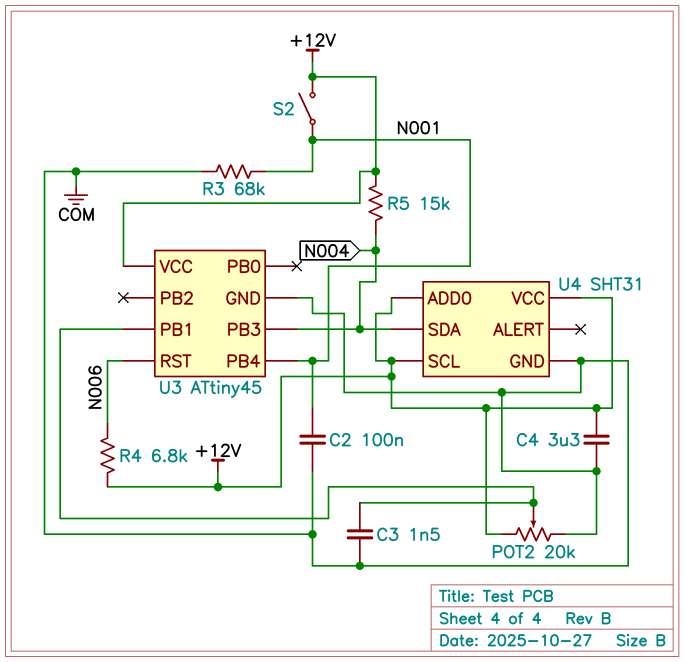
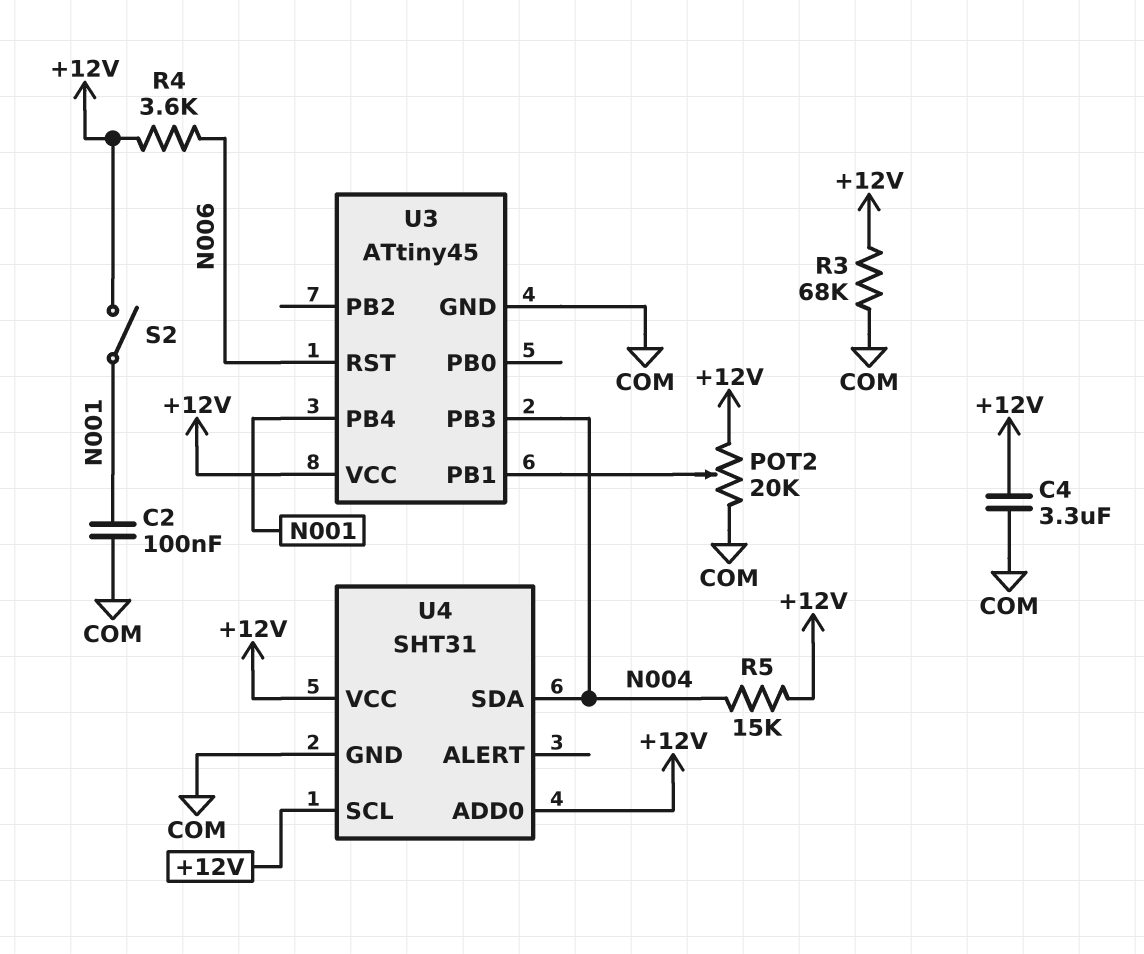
C3: 1.5nF (COM, U3/PB1) -> none
R3: 68k (COM, N001) -> 68k (+12V, COM)
R4: 6.8k (+12V, N006) -> 3.6k (+12V, N006)

